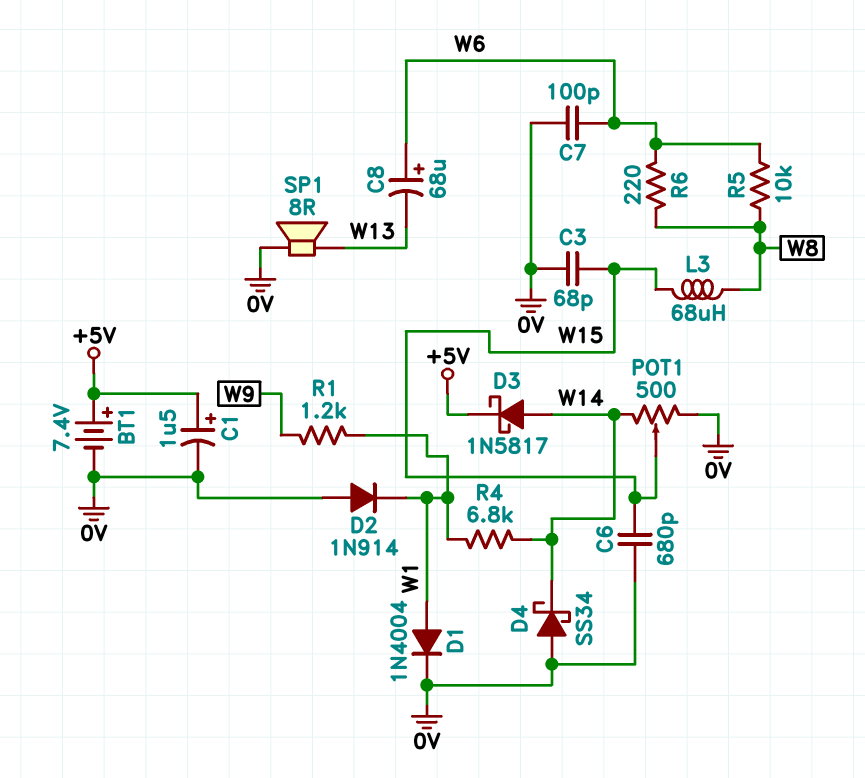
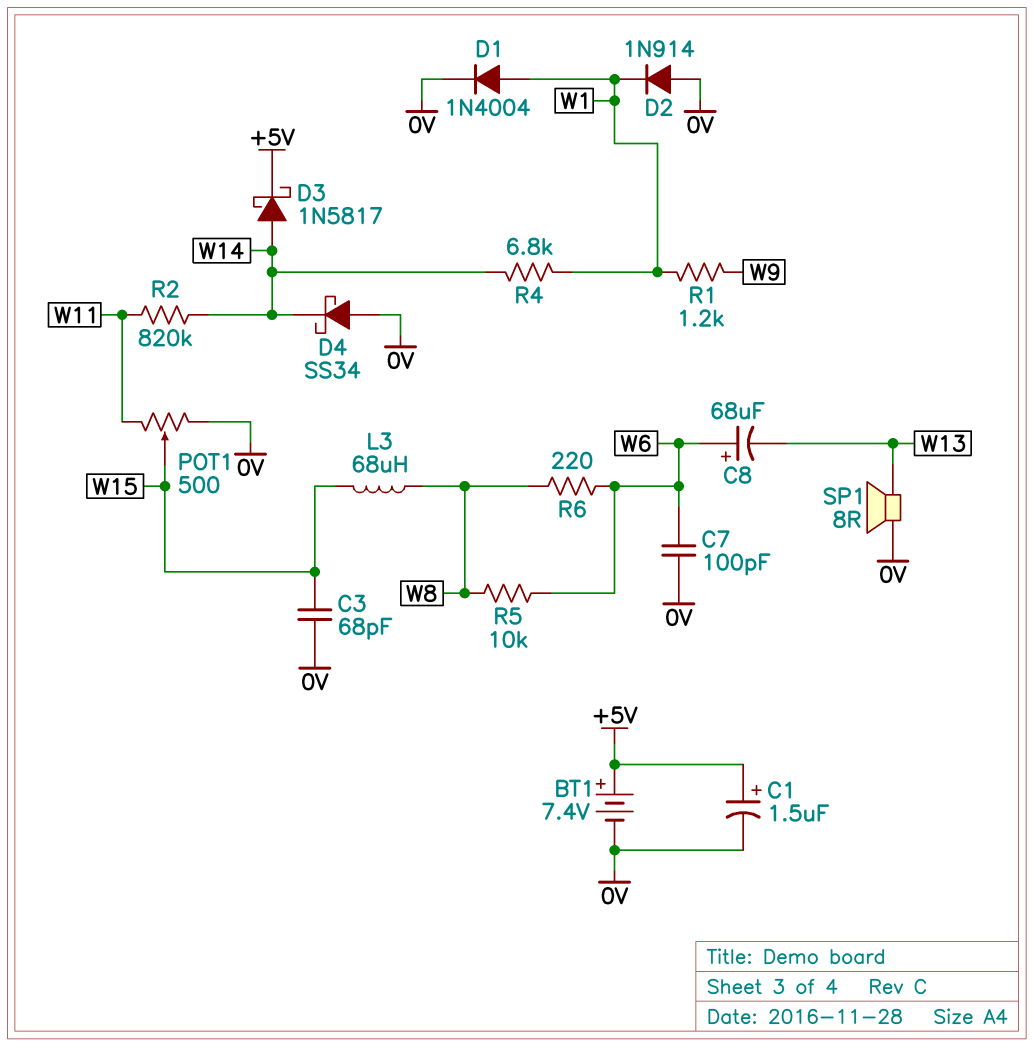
C6: 680pF (0V, W15) -> none
POT1: 500 (0V, W14, wiper W15) -> 500 (0V, W11, wiper W15)
R2: none -> 820k (W11, W14)

